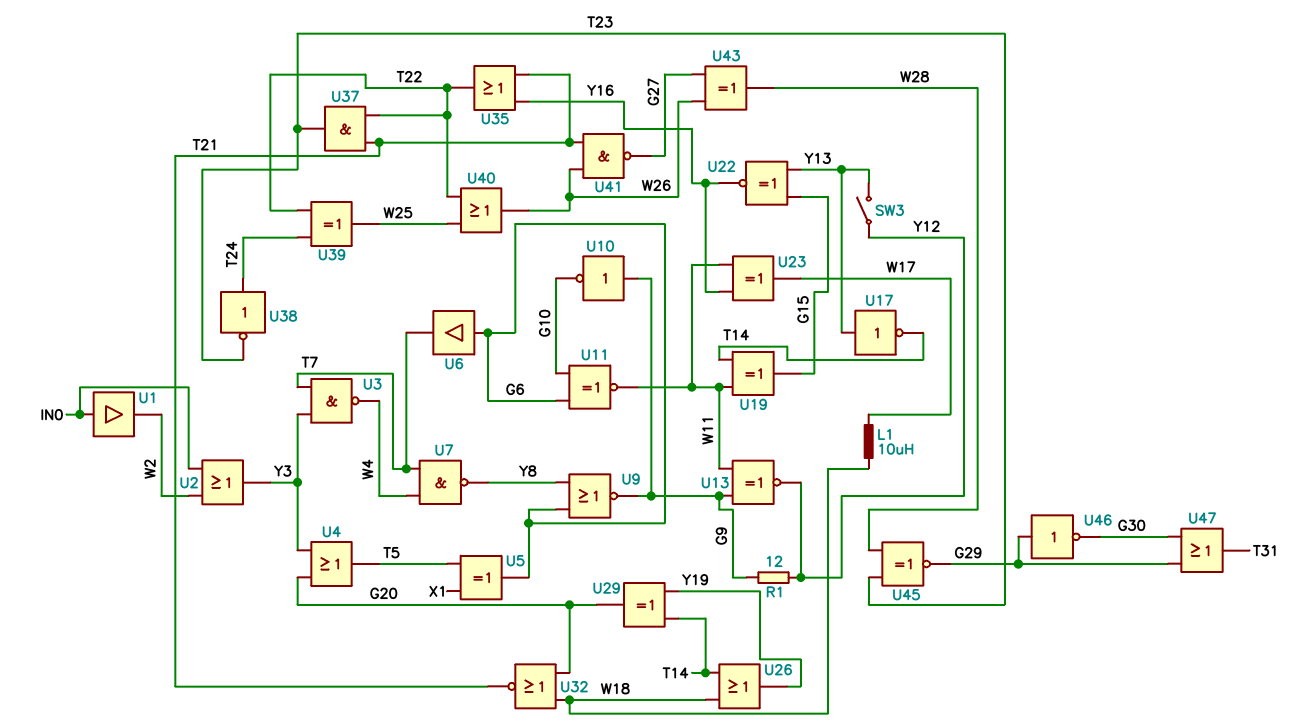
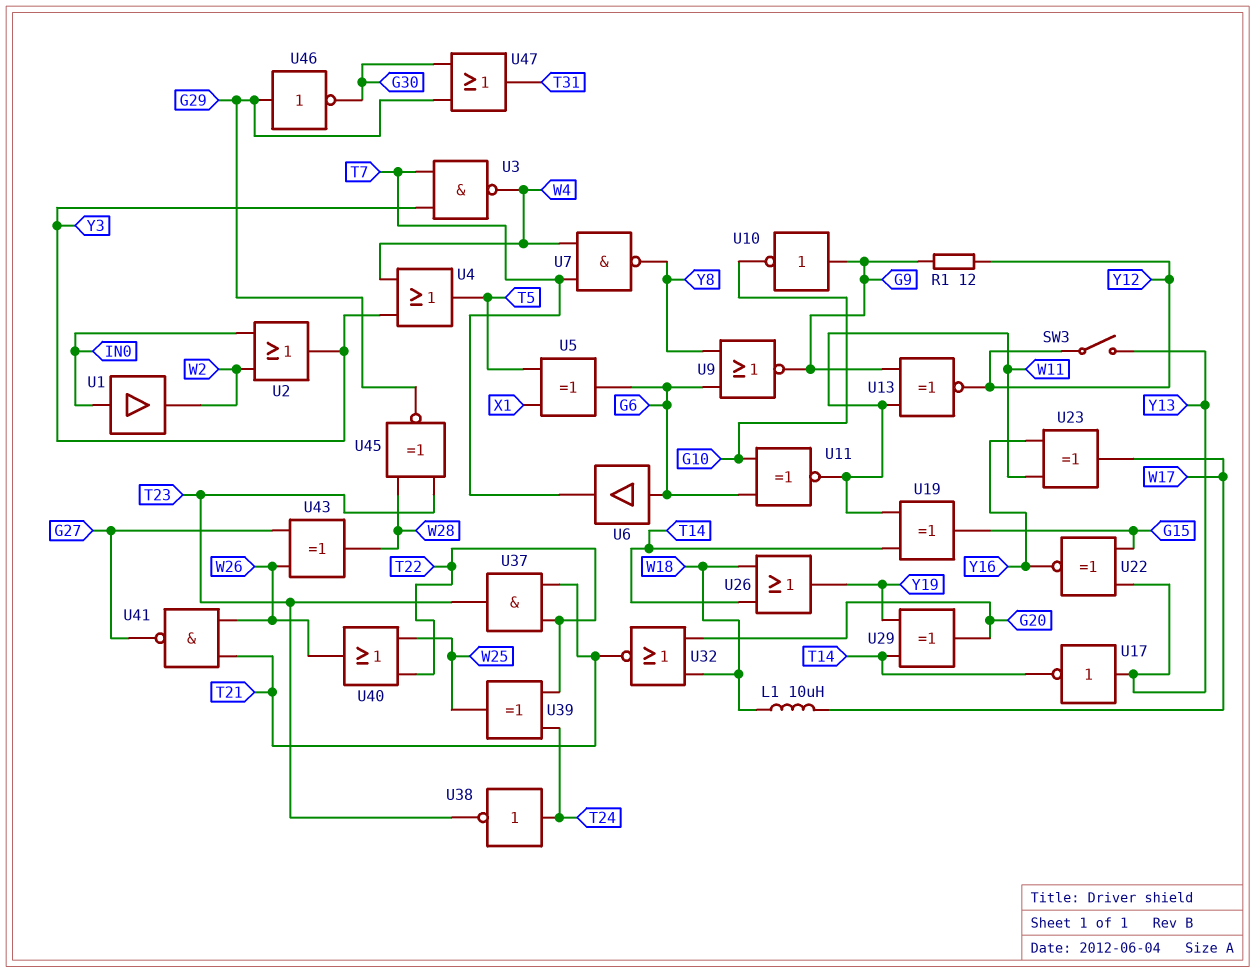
U4: OR (in G20, in Y3, out T5) -> OR (in W4, in Y3, out T5)
U35: OR (in T21, in Y16, out T22) -> none

